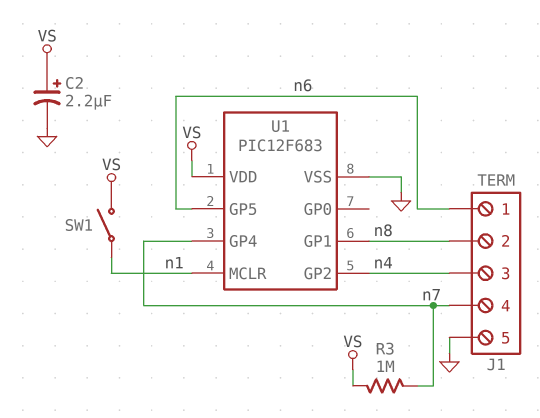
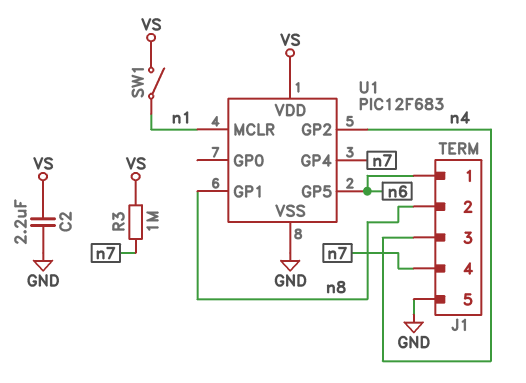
C2: 2.2uF (plus VS, minus GND) -> 2.2uF (GND, VS)

